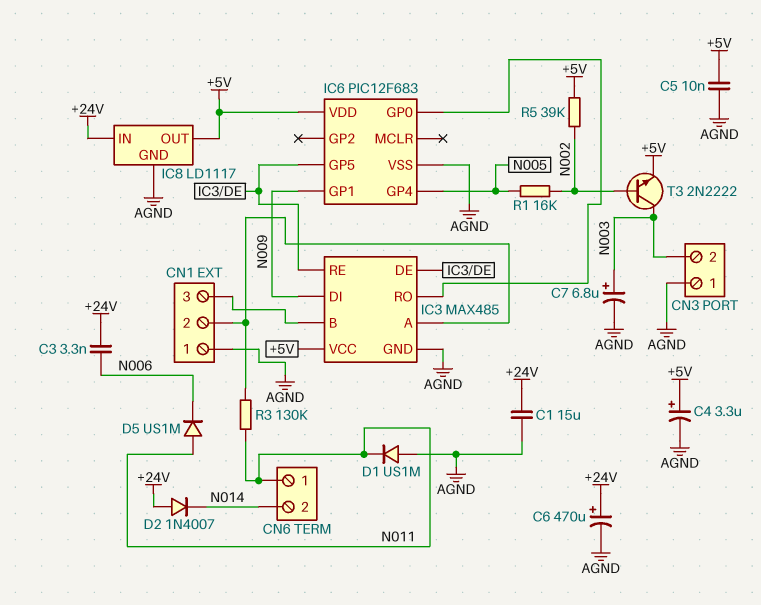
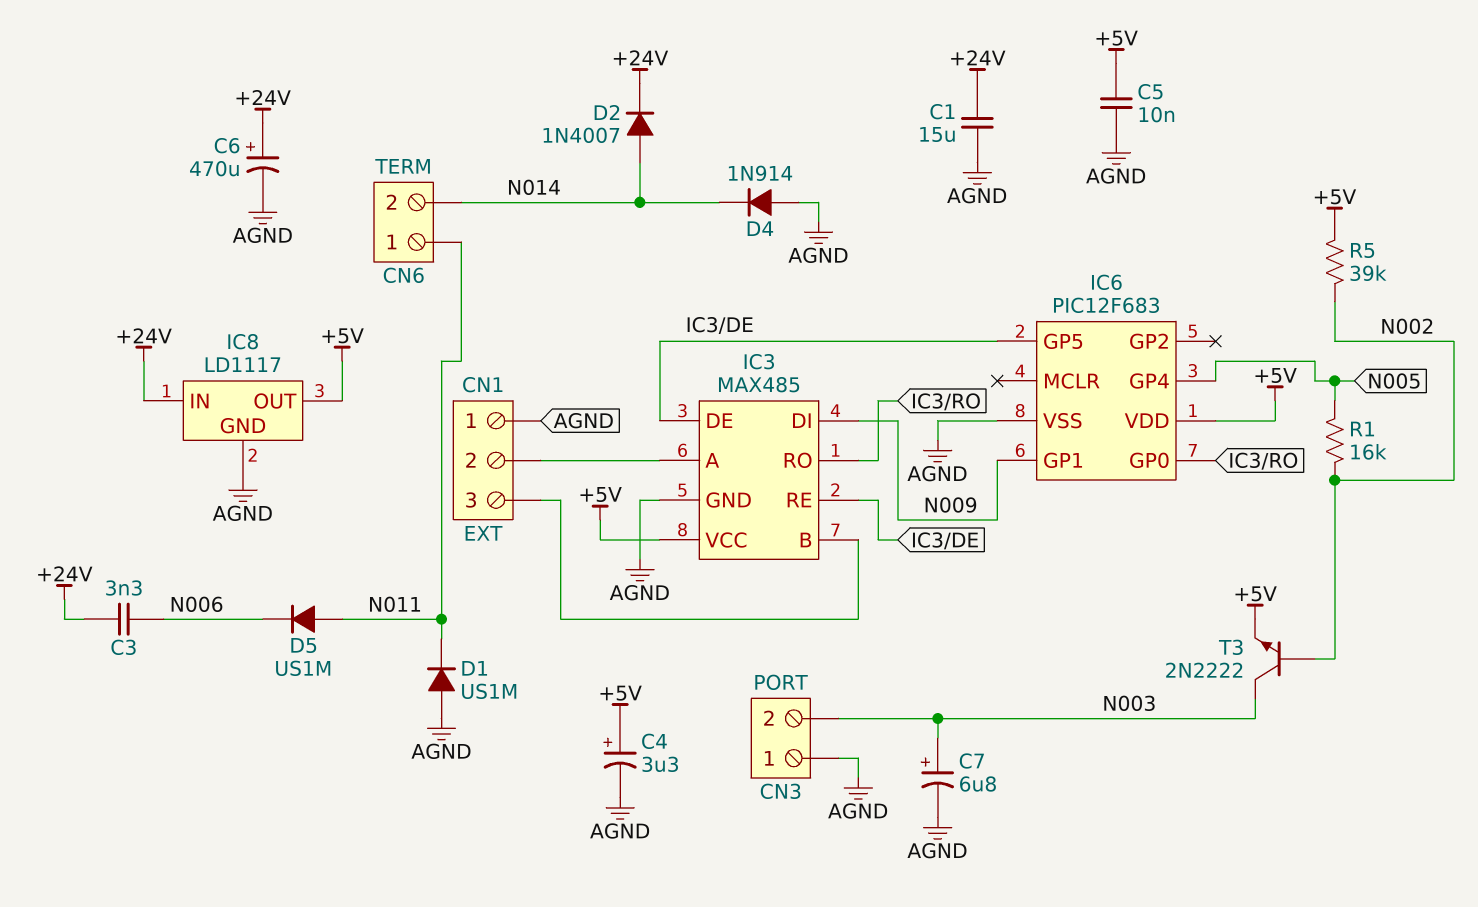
D2: diode 1N4007 (A +24V, K N014) -> diode 1N4007 (A N014, K +24V)
D4: none -> diode 1N914 (A AGND, K N014)
R3: 130k (CN1/2, N011) -> none

